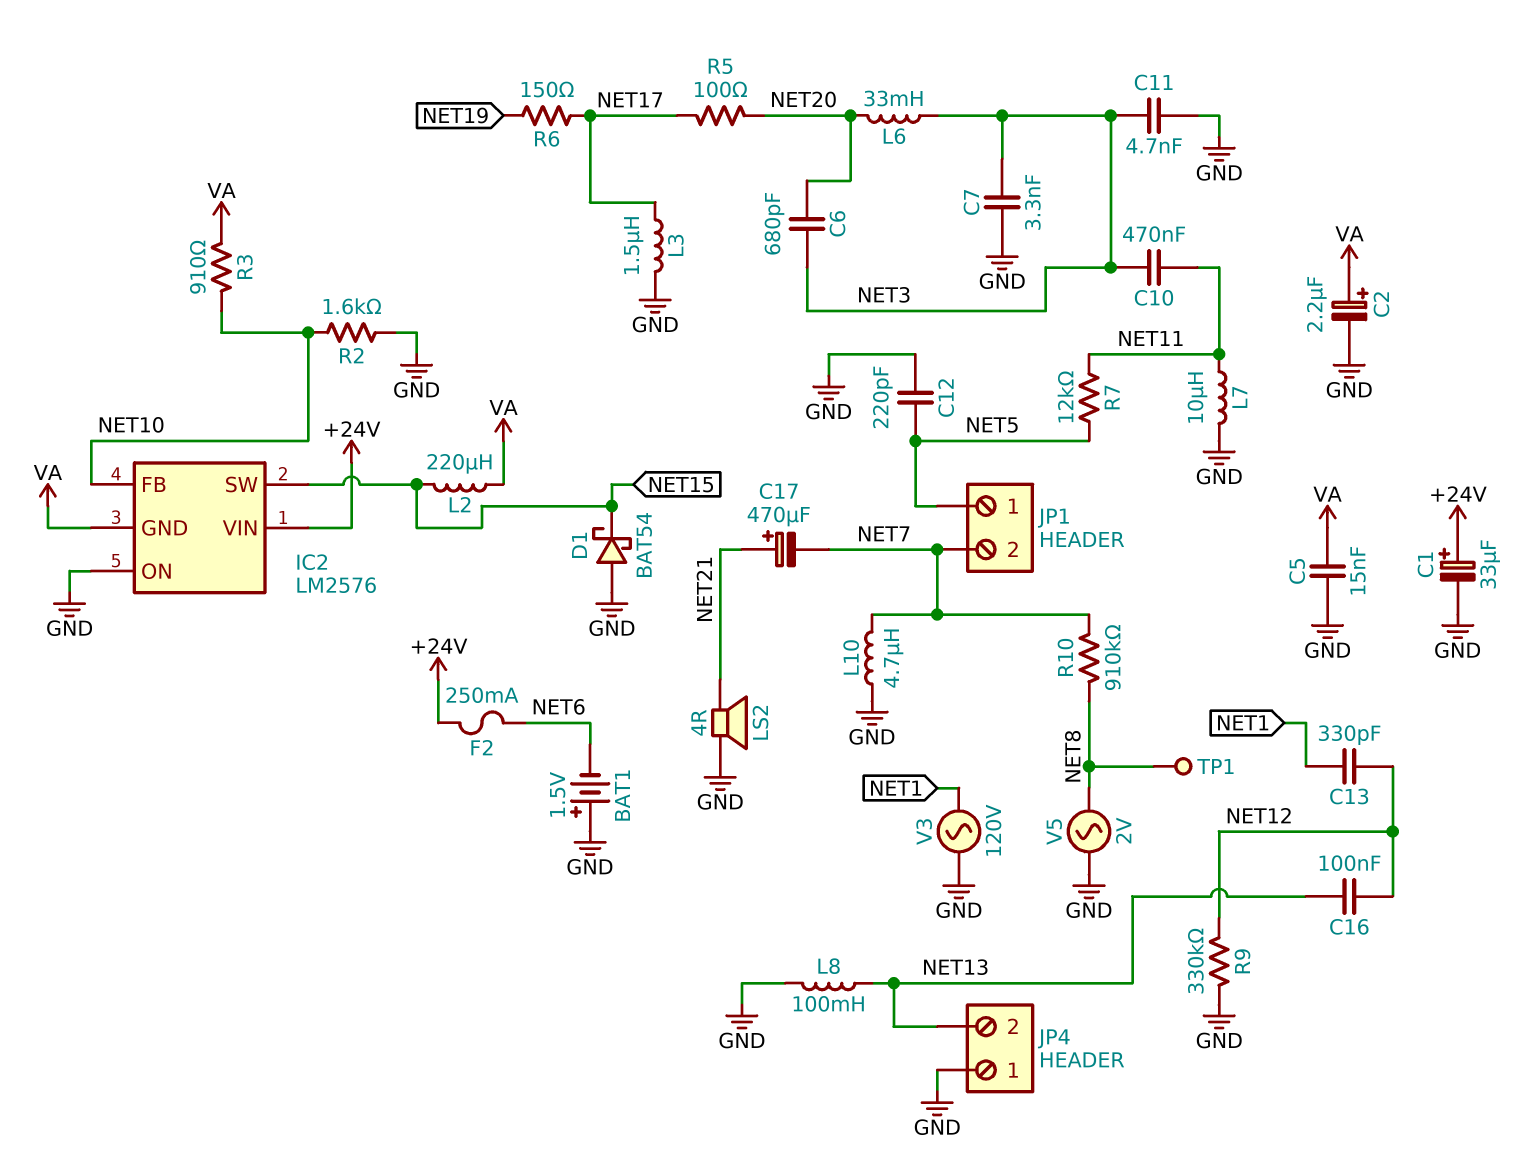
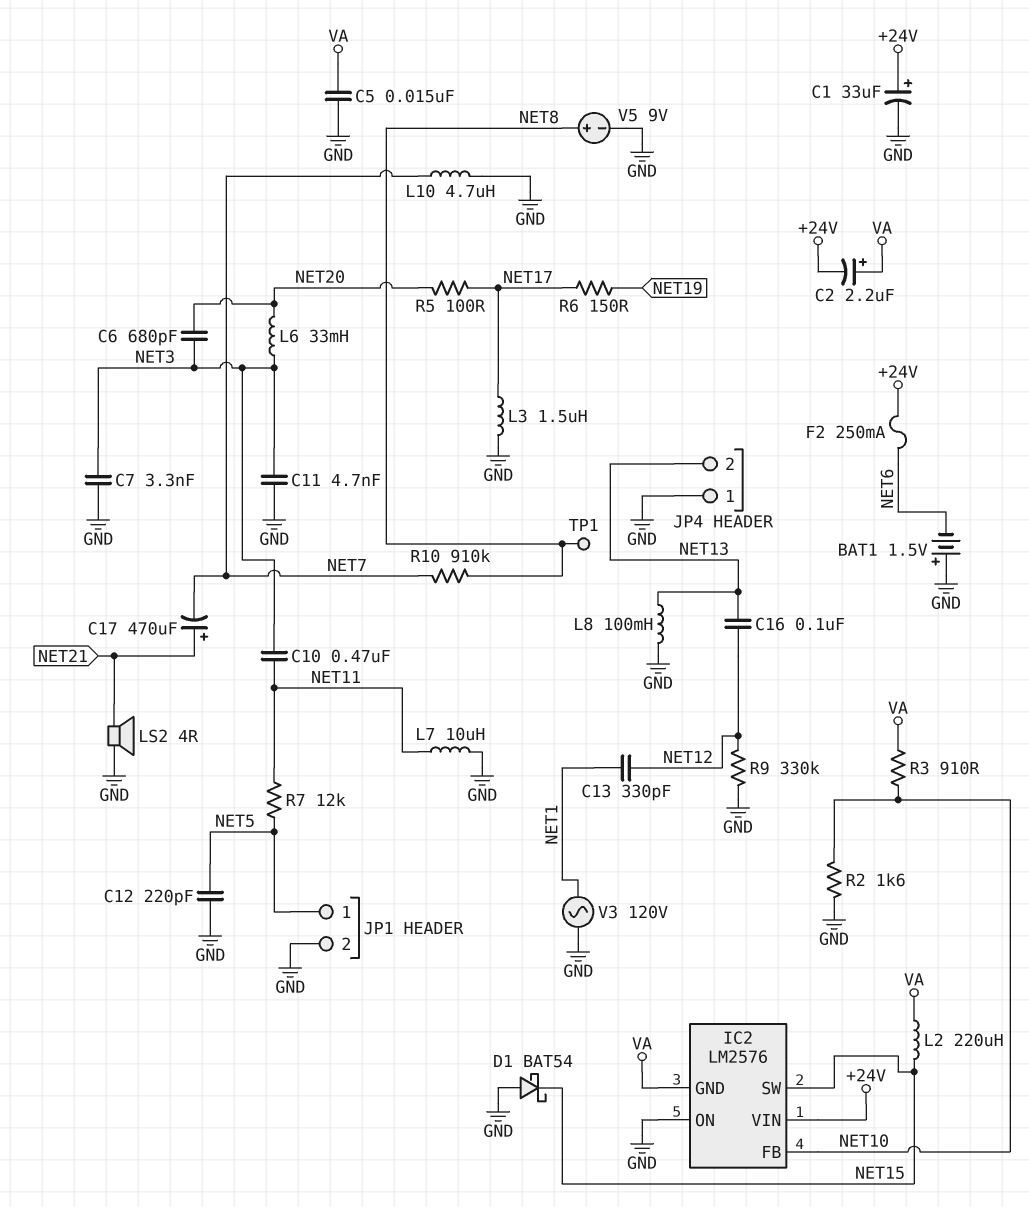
C2: 2.2uF (plus VA, minus GND) -> 2.2uF (plus VA, minus +24V)
JP1 pin 2: NET7 -> GND
V5: AC 2V (GND, NET8) -> 9V (plus NET8, minus GND)

